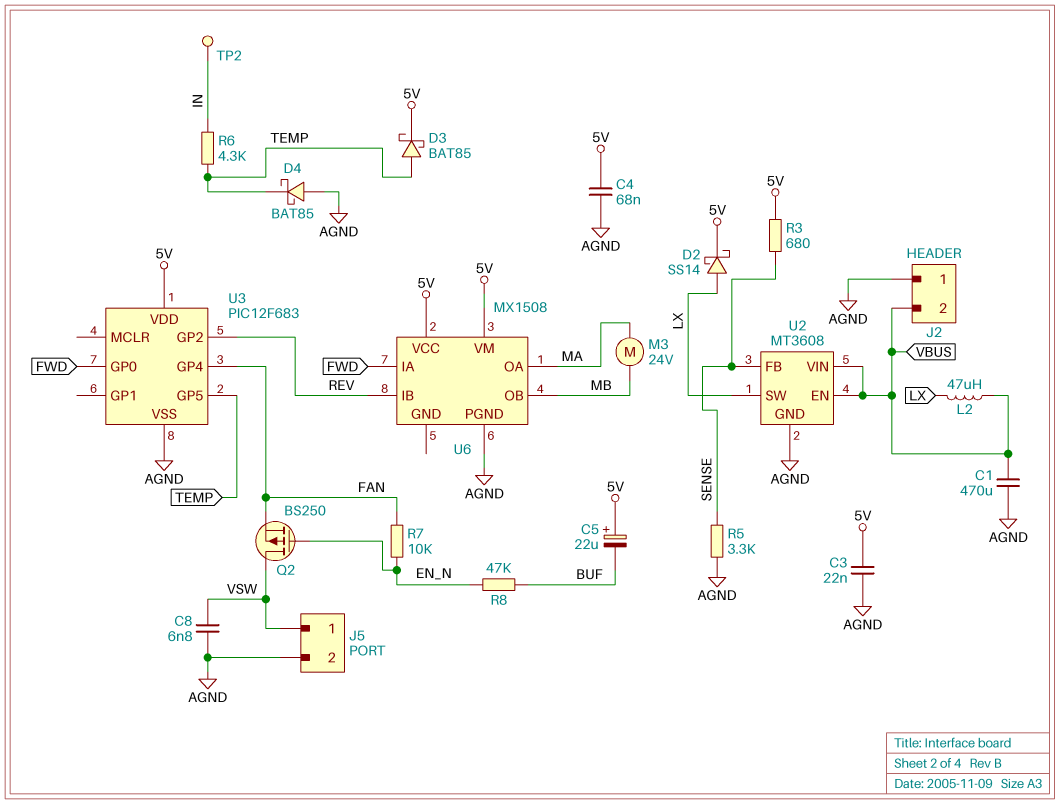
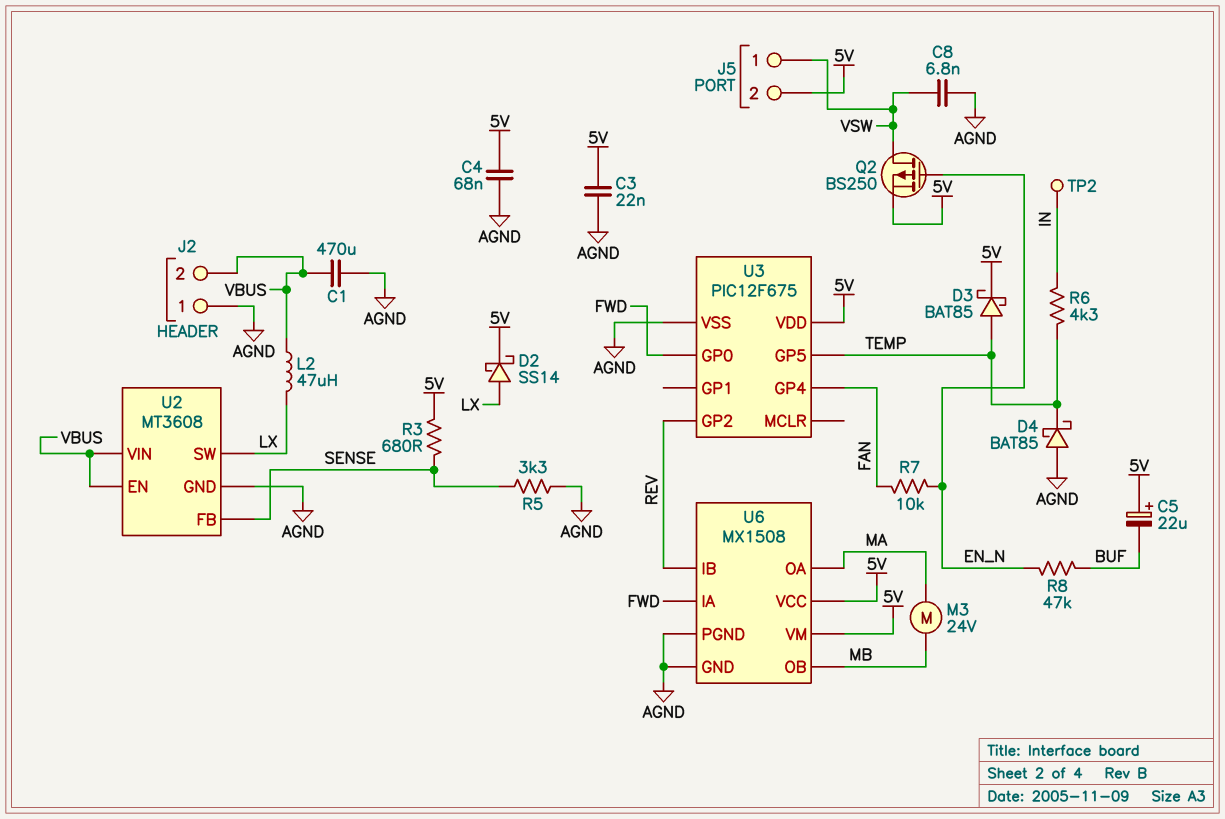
J5 pin 2: AGND -> 5V
Q2: PMOS BS250 (G EN_N, D VSW, S FAN) -> PMOS BS250 (G EN_N, D VSW, S 5V)
U3: PIC12F683 -> PIC12F675
U6 pin GND: none -> AGND

